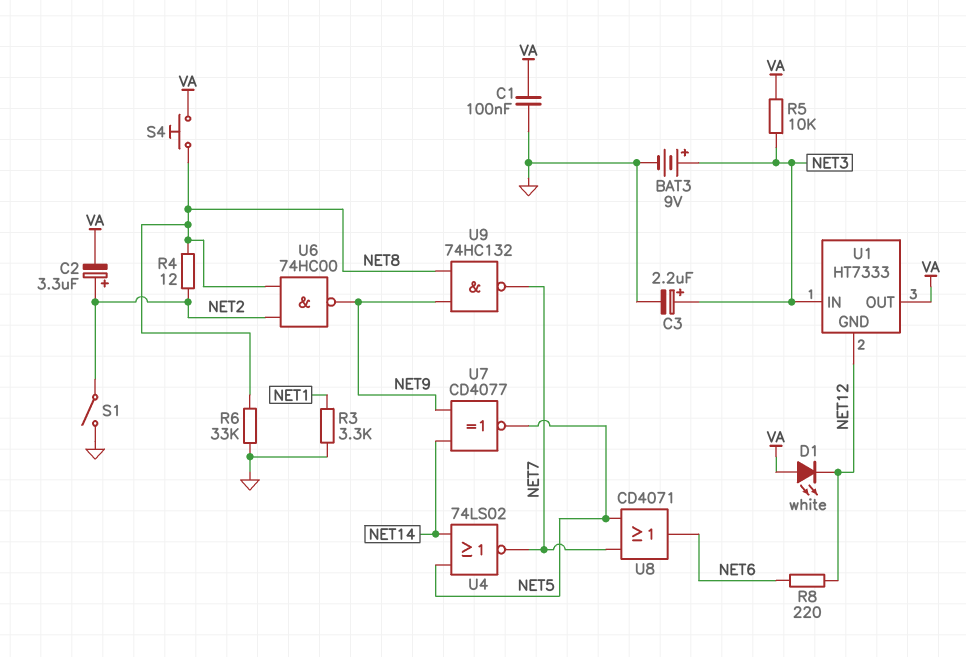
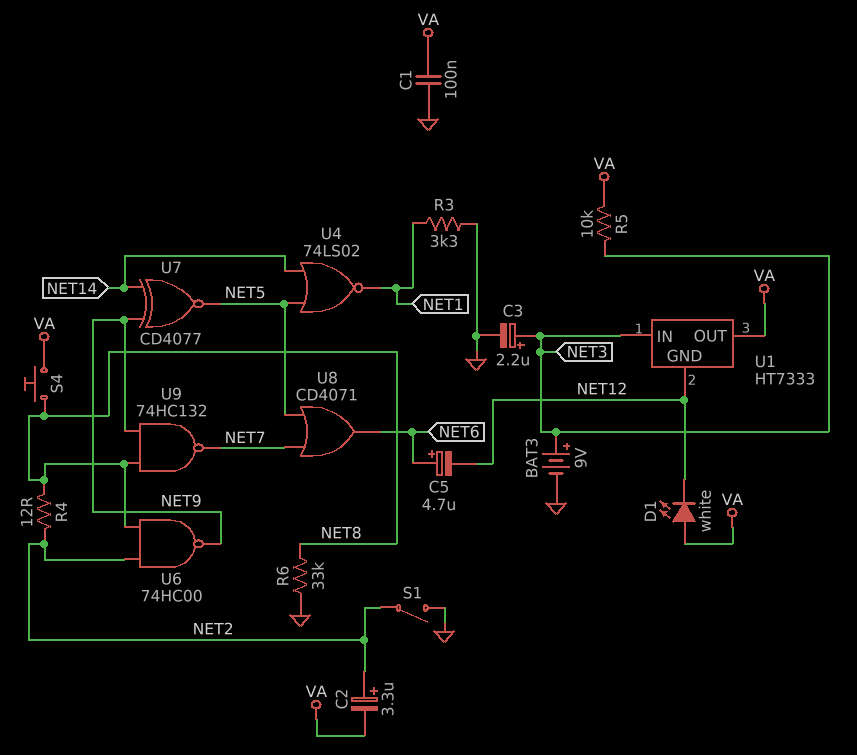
C5: none -> 4.7uF (plus NET6, minus NET12)
R8: 220 (NET6, NET12) -> none
U4: NOR 74LS02 (in NET5, in NET14, out NET7) -> NOR 74LS02 (in NET5, in NET14, out NET1)

